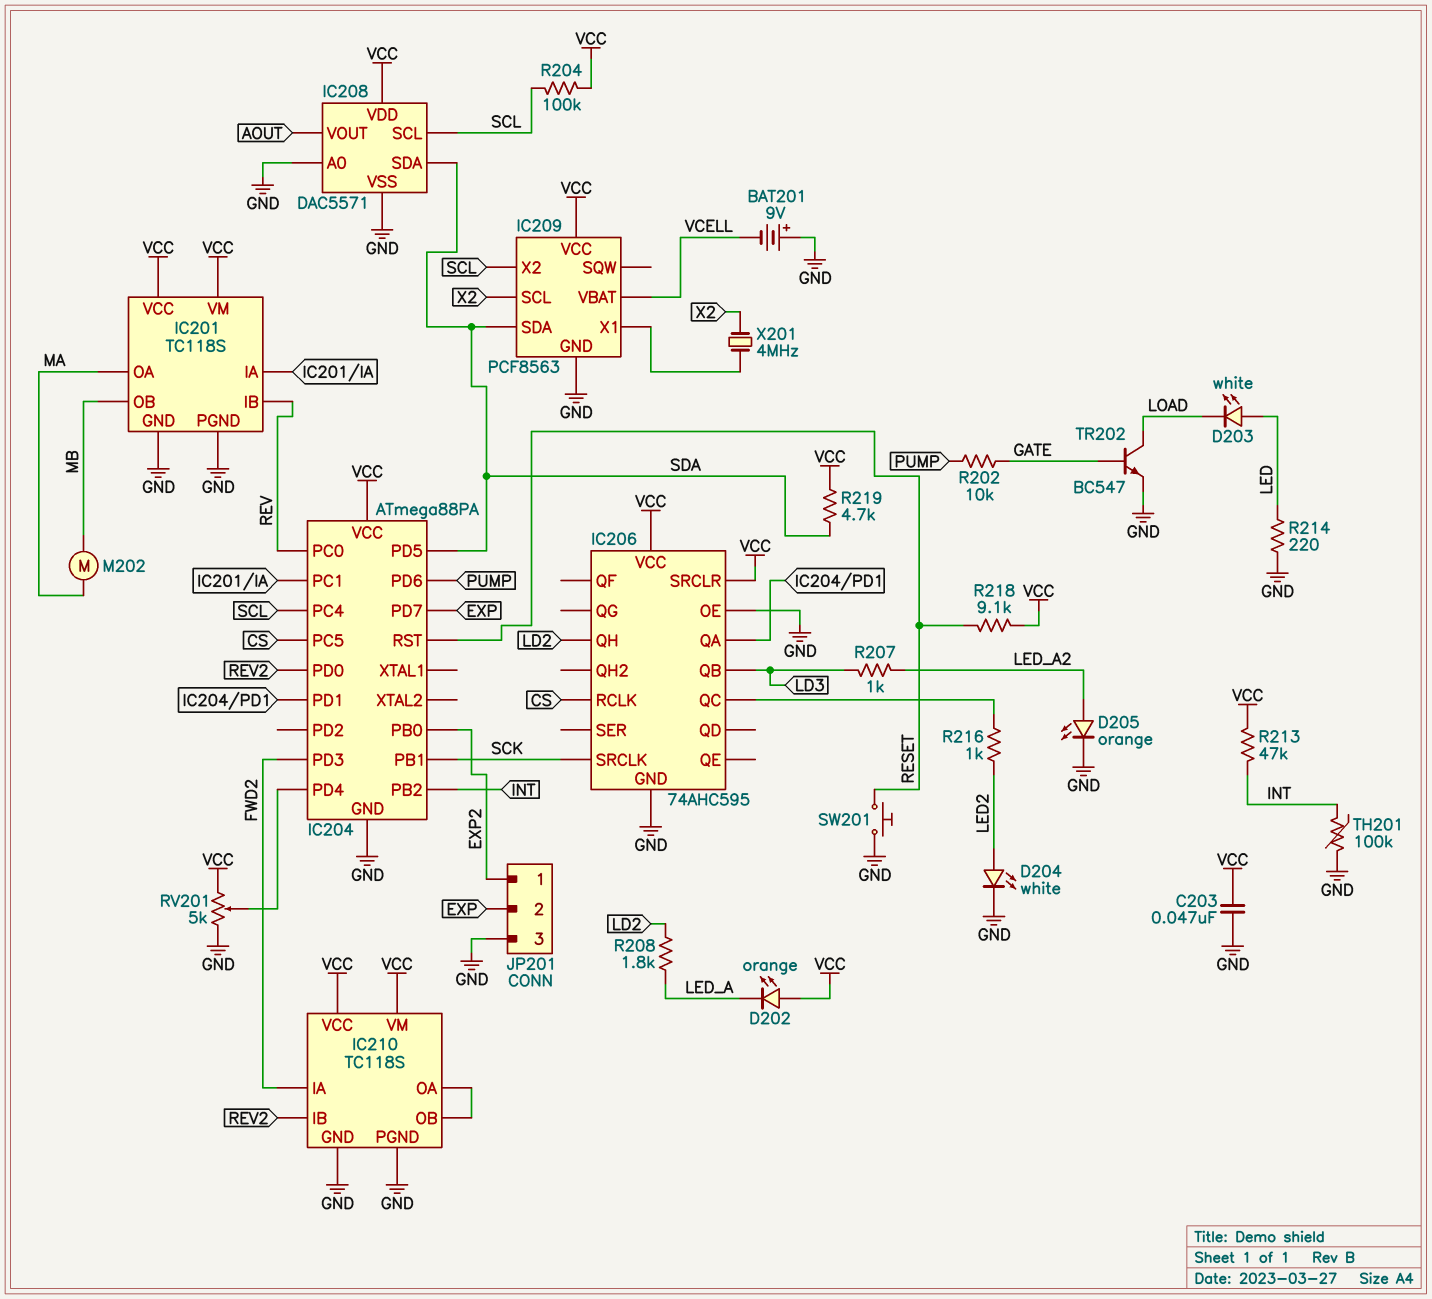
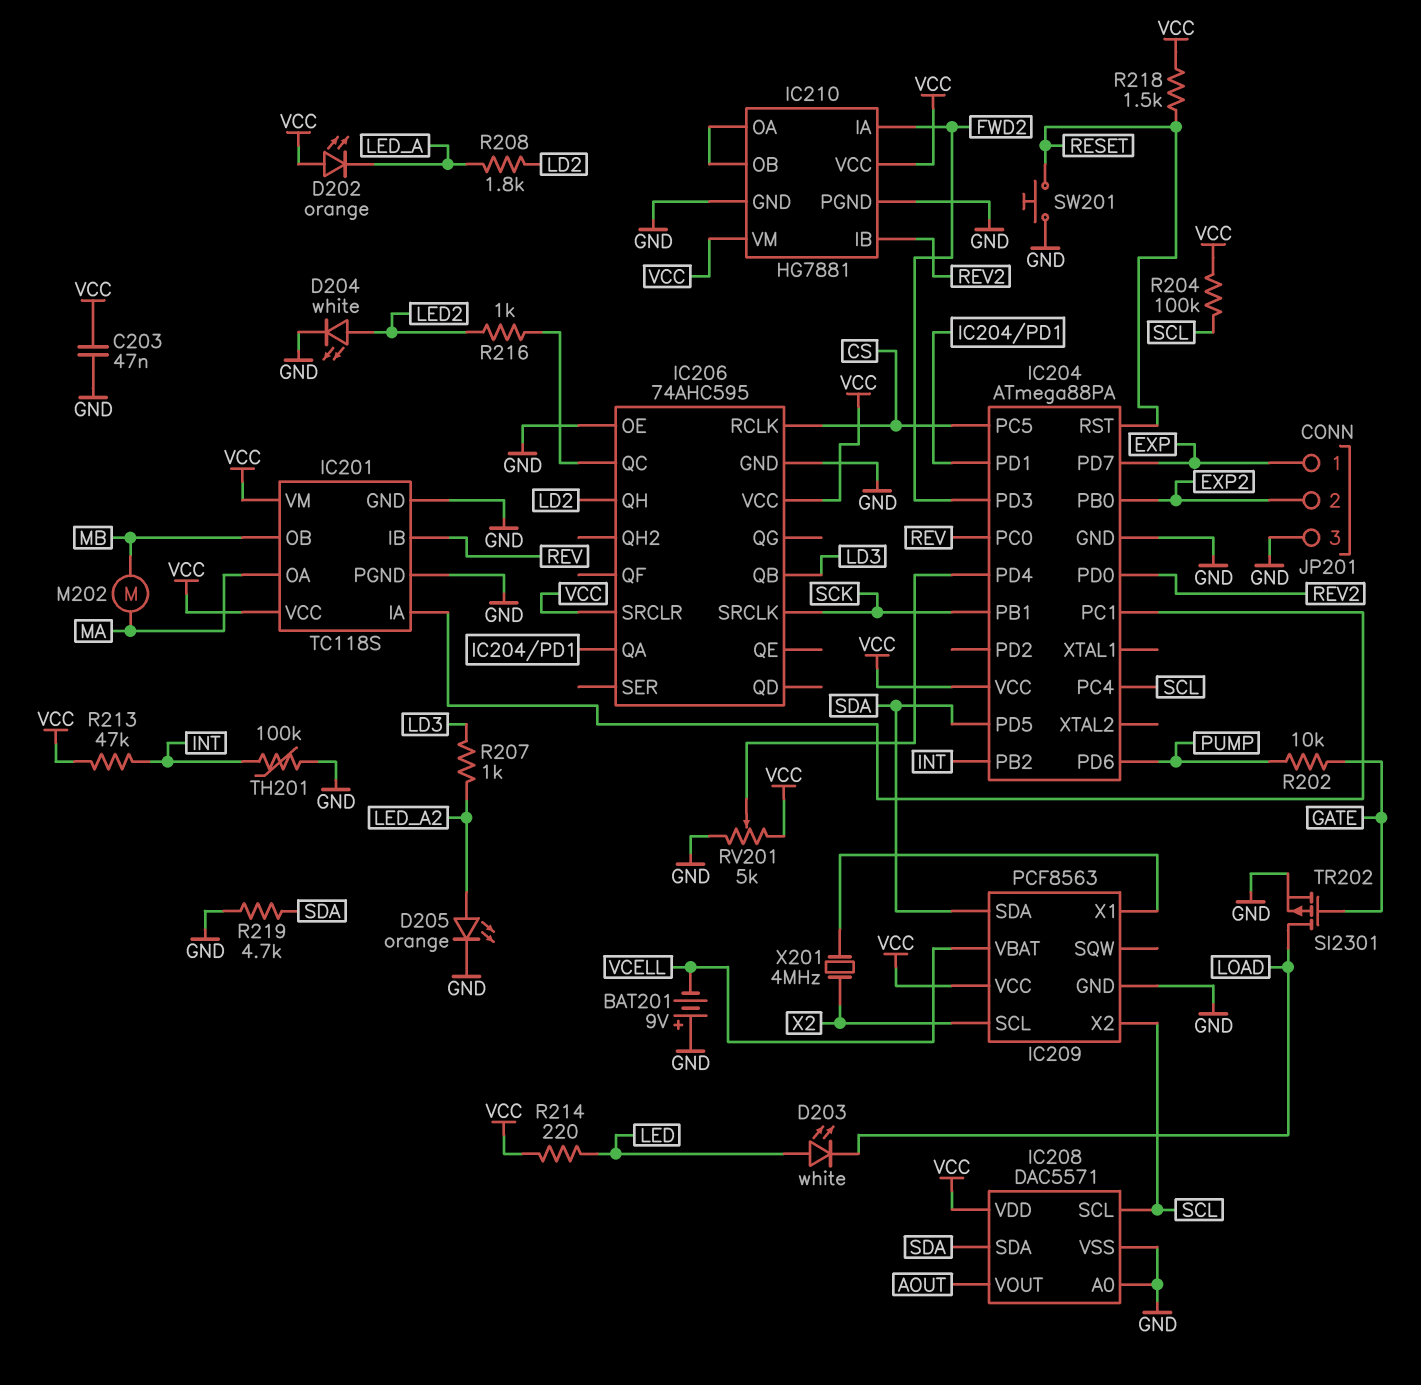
IC210: TC118S -> HG7881
JP201 pin 1: EXP2 -> EXP
JP201 pin 2: EXP -> EXP2
R214: 220 (GND, LED) -> 220 (LED, VCC)
R218: 9.1k (RESET, VCC) -> 1.5k (RESET, VCC)
R219: 4.7k (SDA, VCC) -> 4.7k (GND, SDA)
TR202: NPN BC547 (B GATE, C LOAD, E GND) -> PMOS SI2301 (G GATE, D LOAD, S GND)

